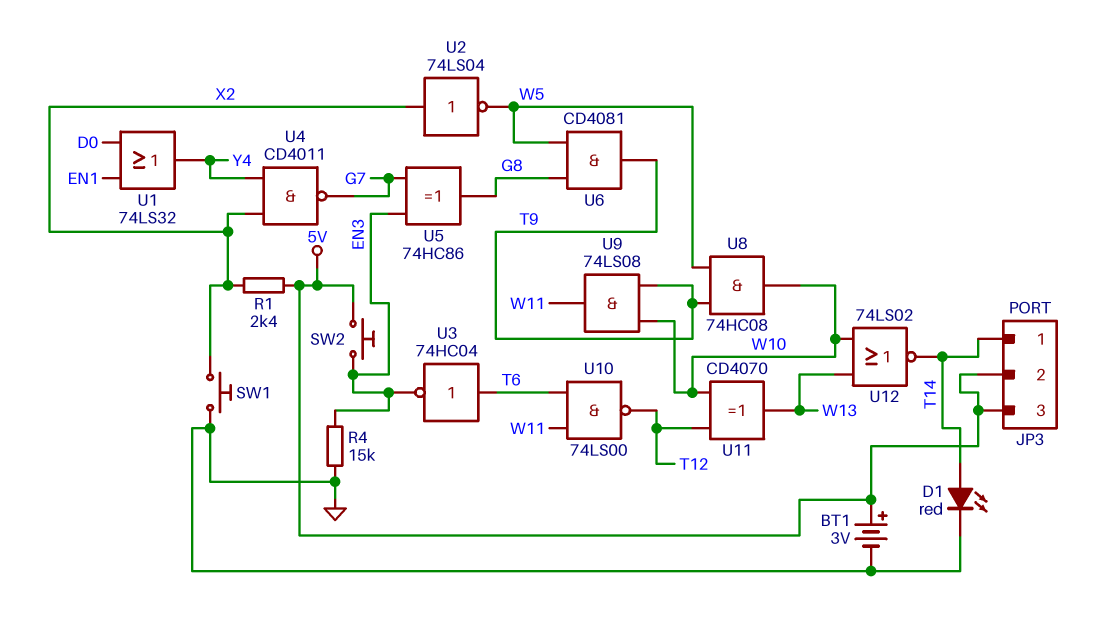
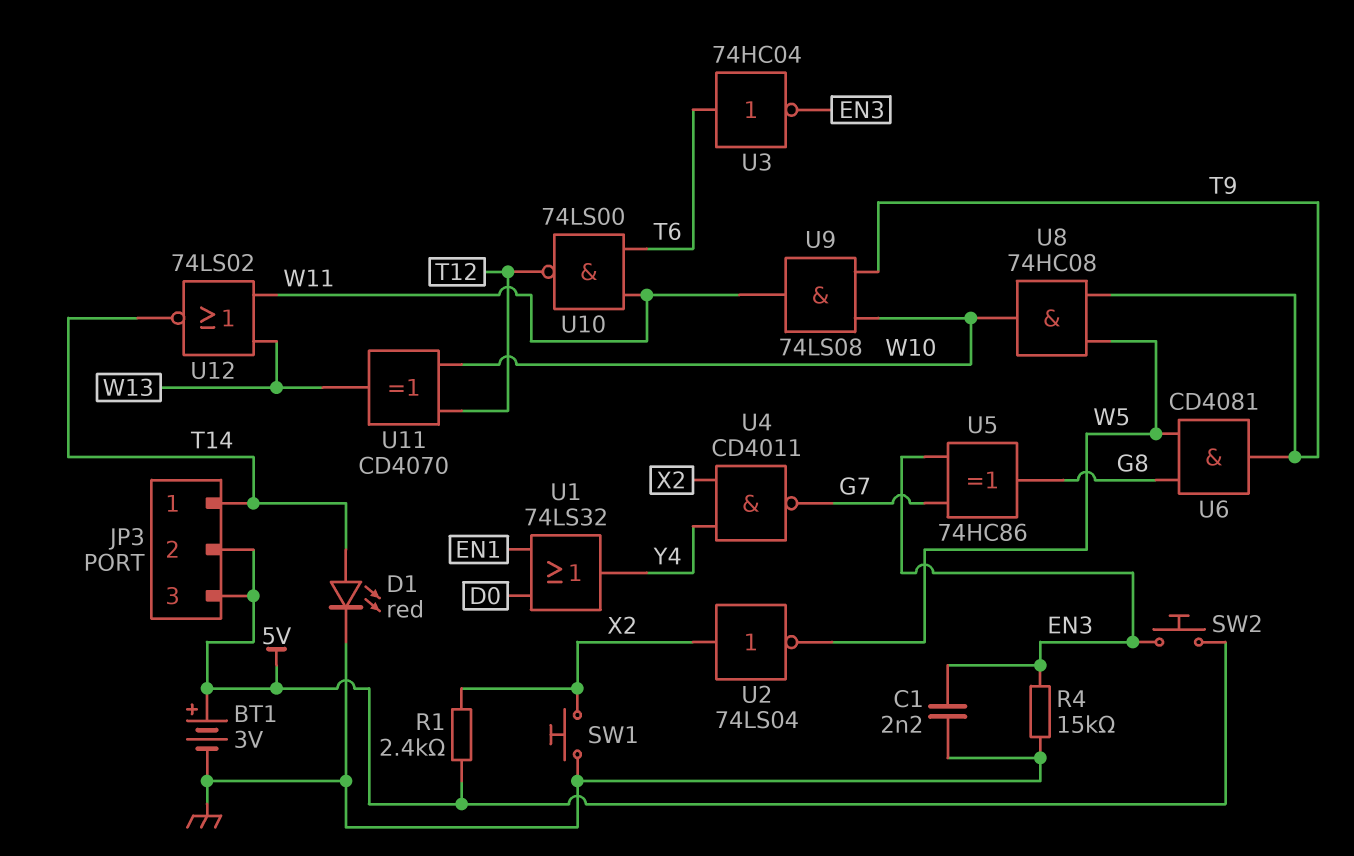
C1: none -> 2.2nF (EN3, GND)
U12: NOR 74LS02 (in W10, in W13, out T14) -> NOR 74LS02 (in W11, in W13, out T14)

